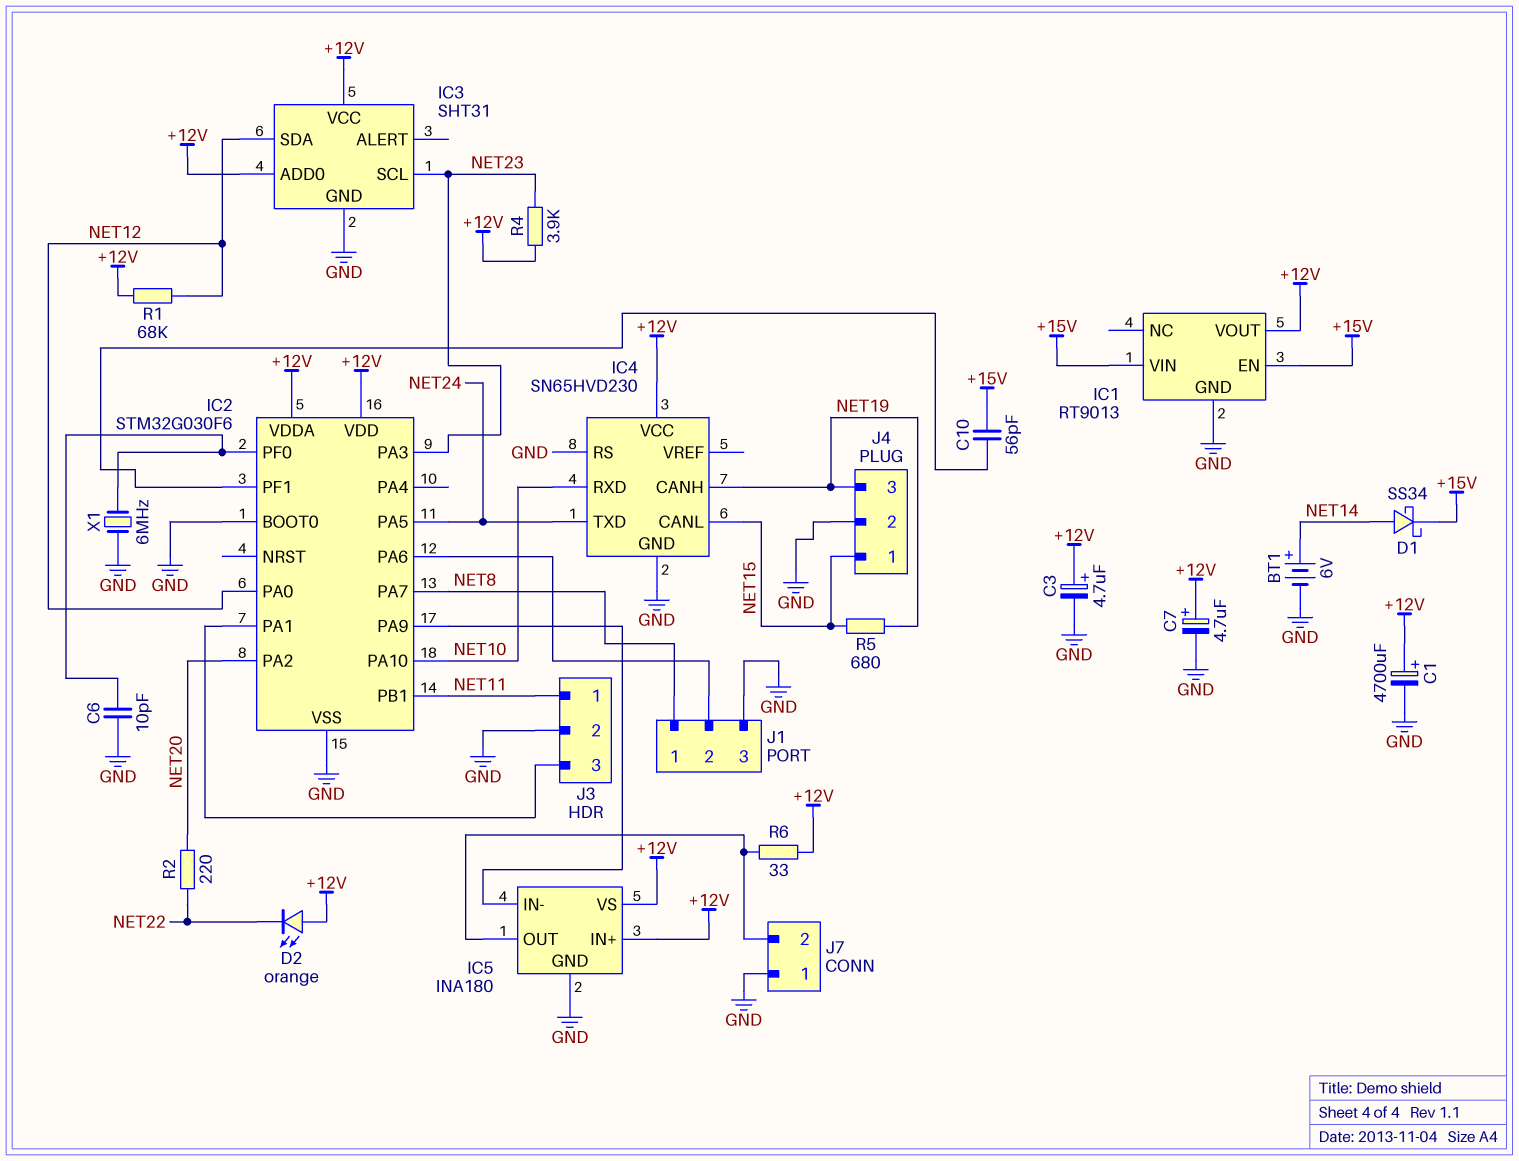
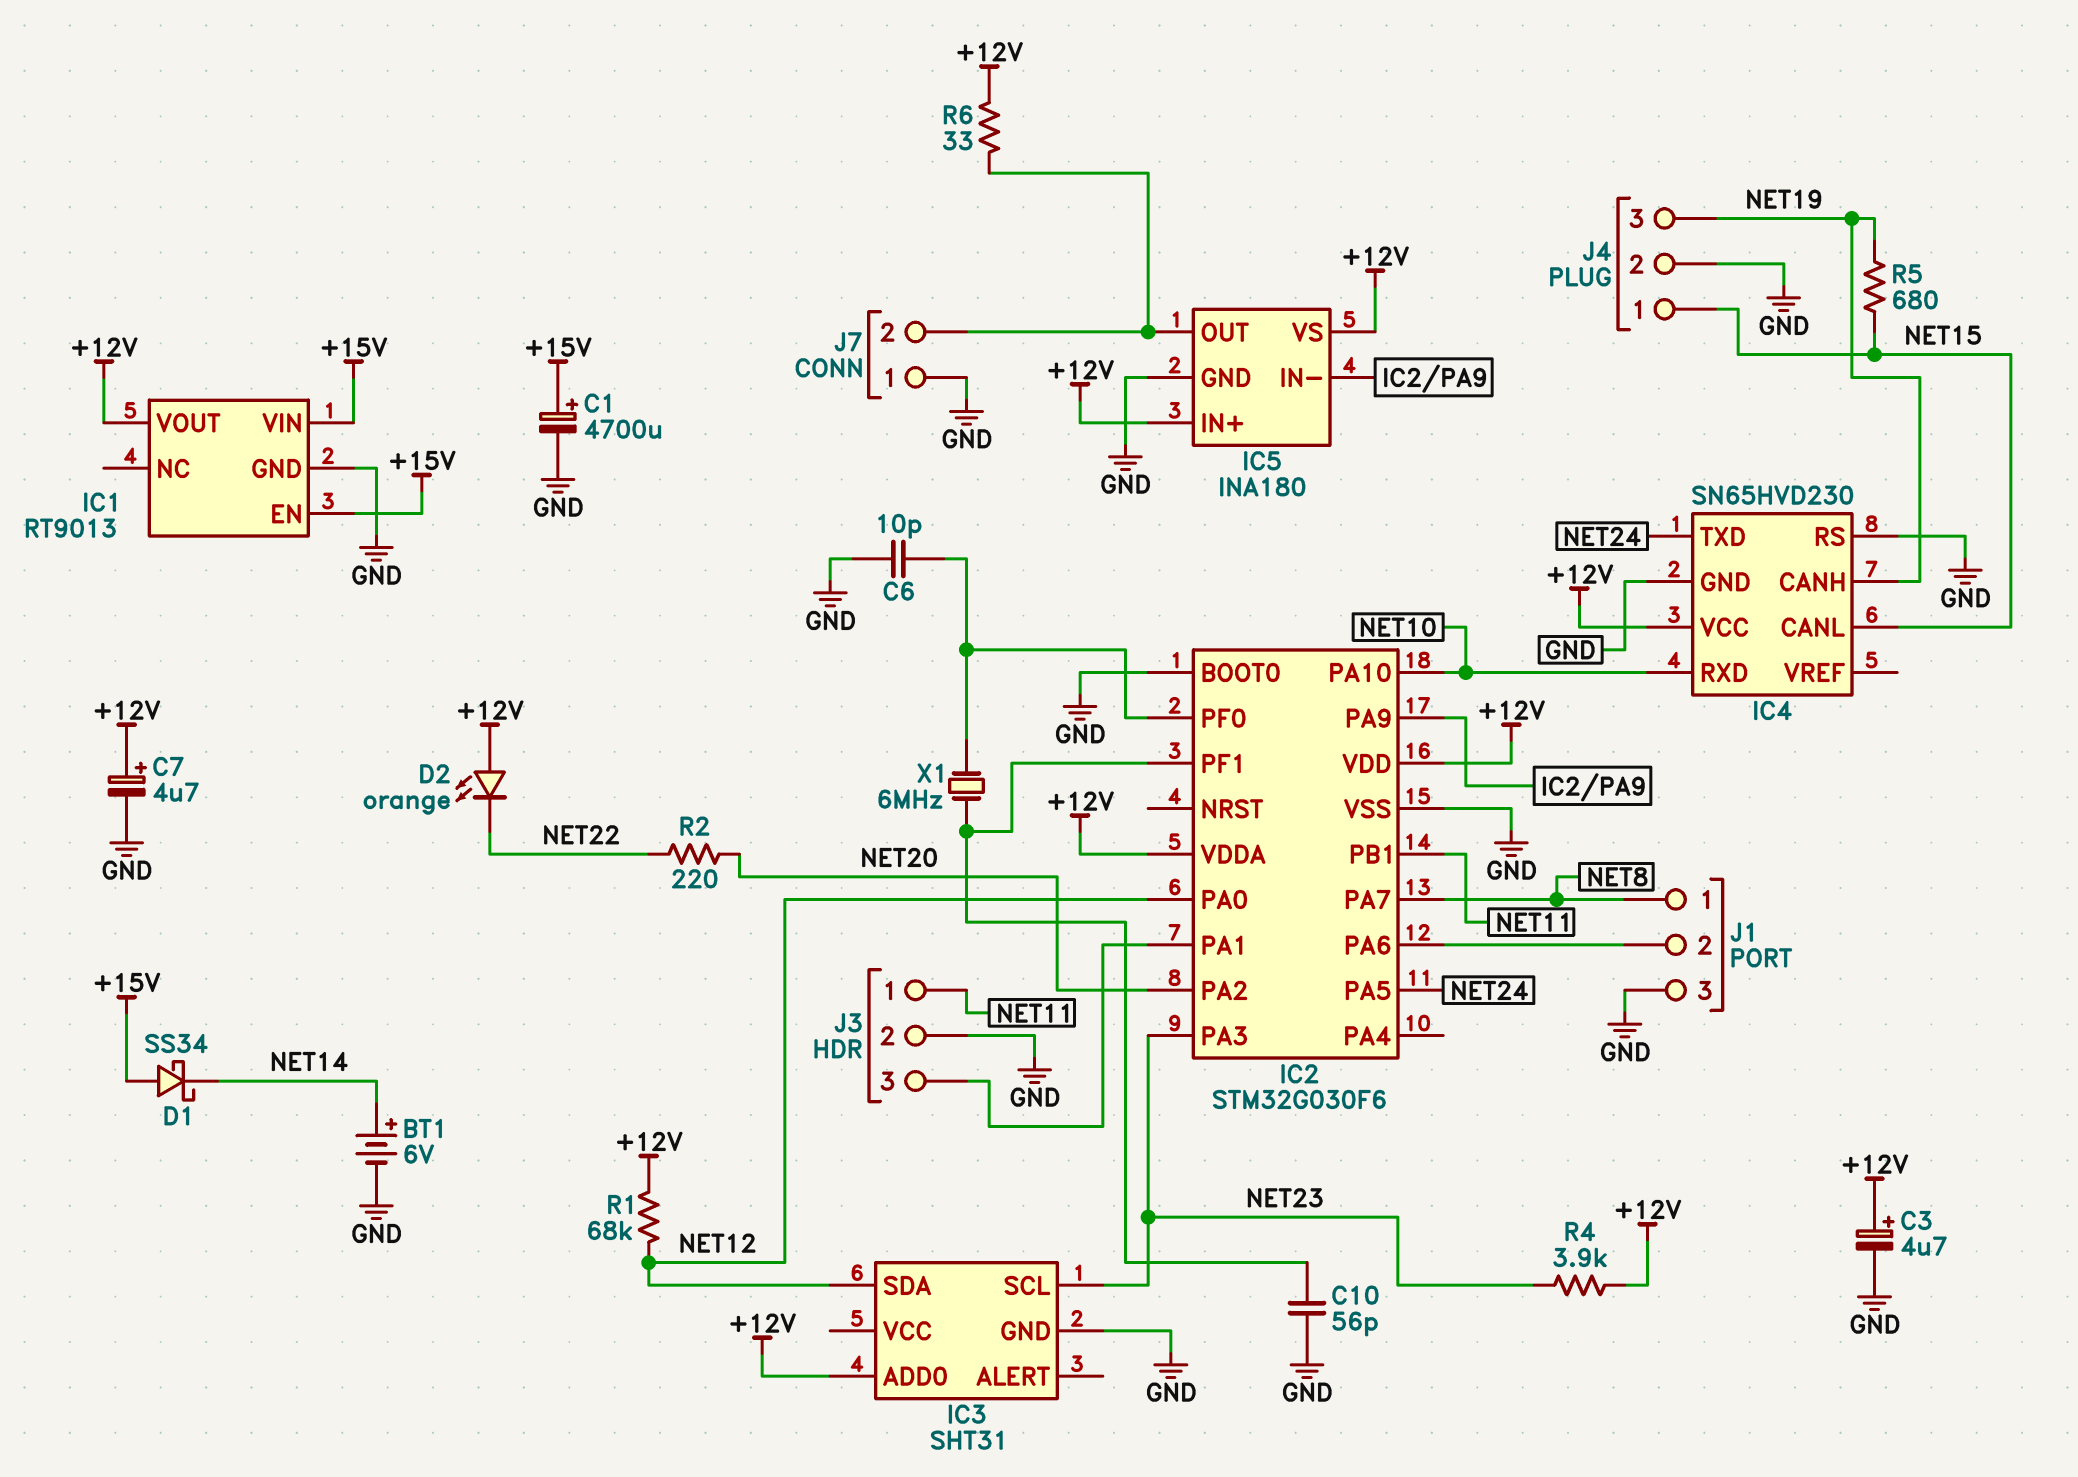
C1: 4700uF (plus +12V, minus GND) -> 4700uF (plus +15V, minus GND)
C10: 56pF (+15V, IC2/PF1) -> 56pF (GND, IC2/PF1)
D1: schottky SS34 (A NET14, K +15V) -> schottky SS34 (A +15V, K NET14)
IC3 pin VCC: +12V -> none
X1: 6MHz (GND, IC2/PF0) -> 6MHz (IC2/PF0, IC2/PF1)

